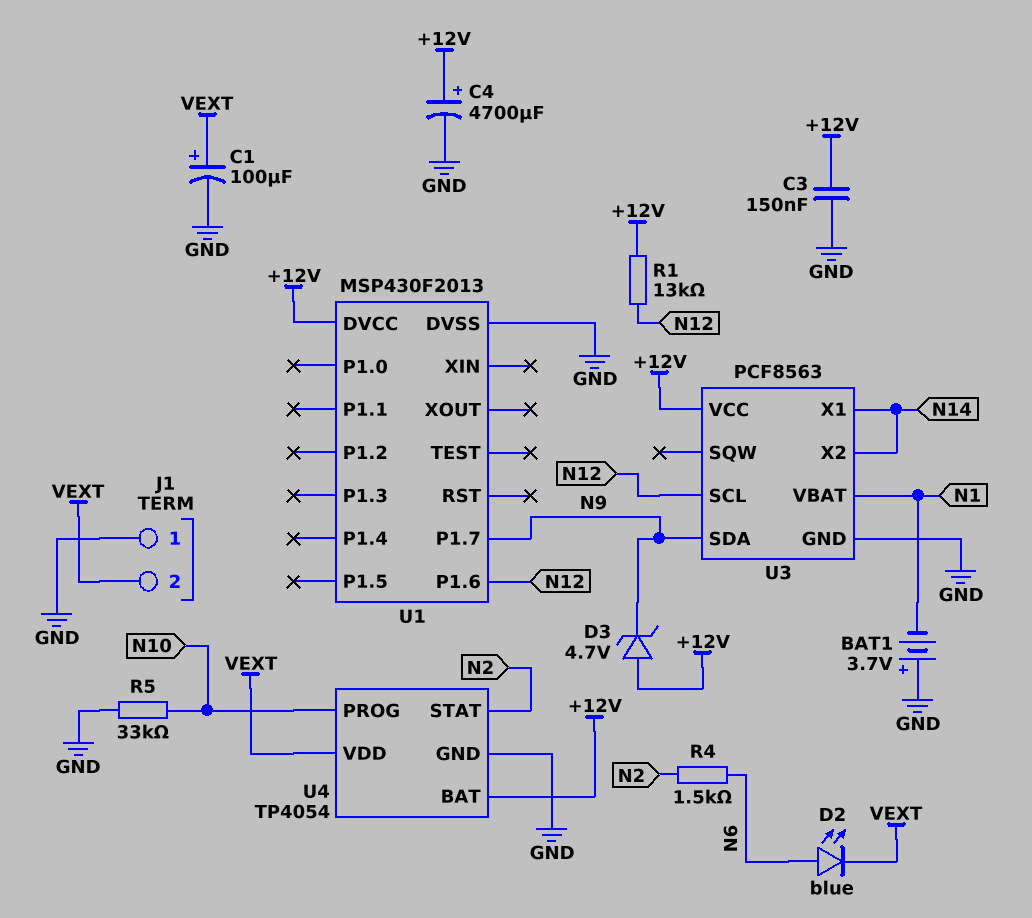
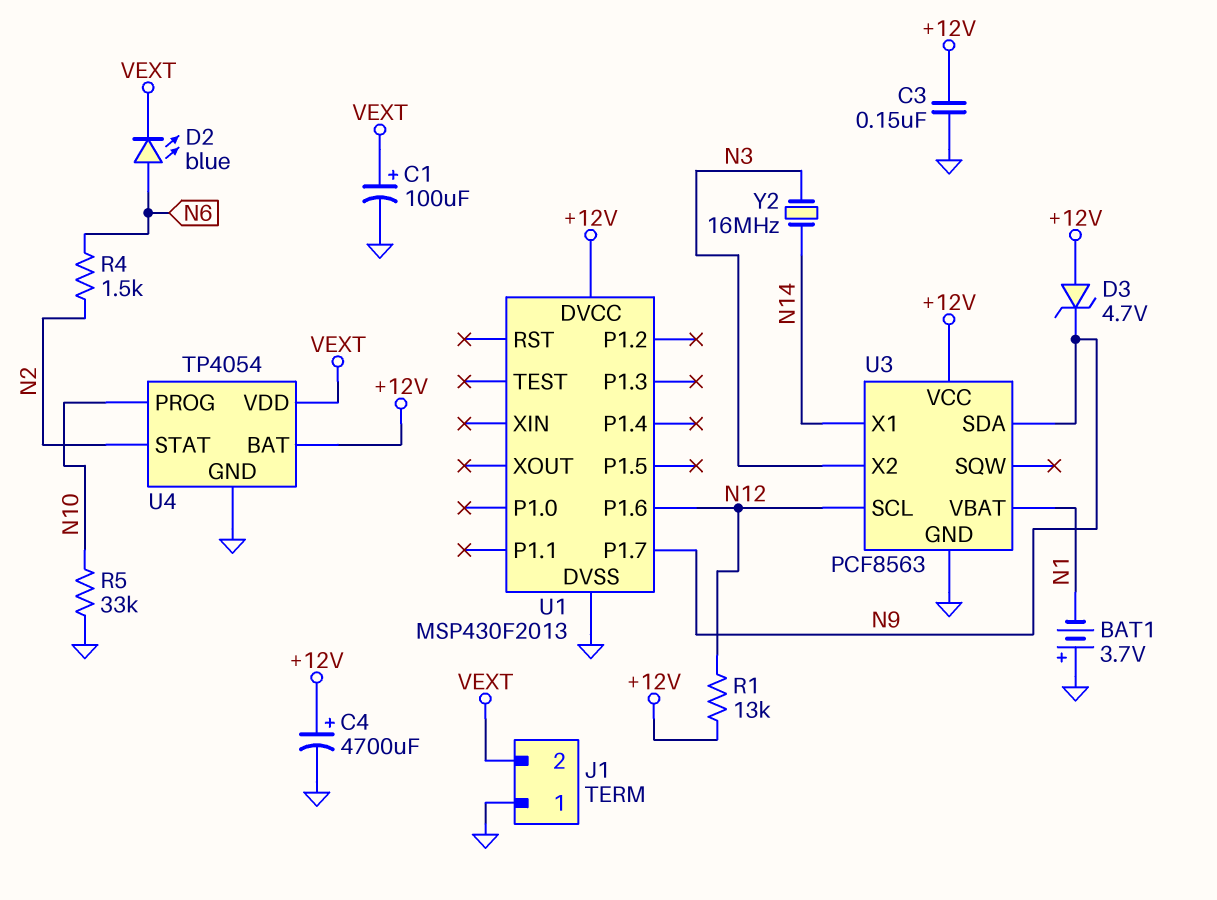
U3 pin X2: N14 -> N3
Y2: none -> 16MHz (N3, N14)

